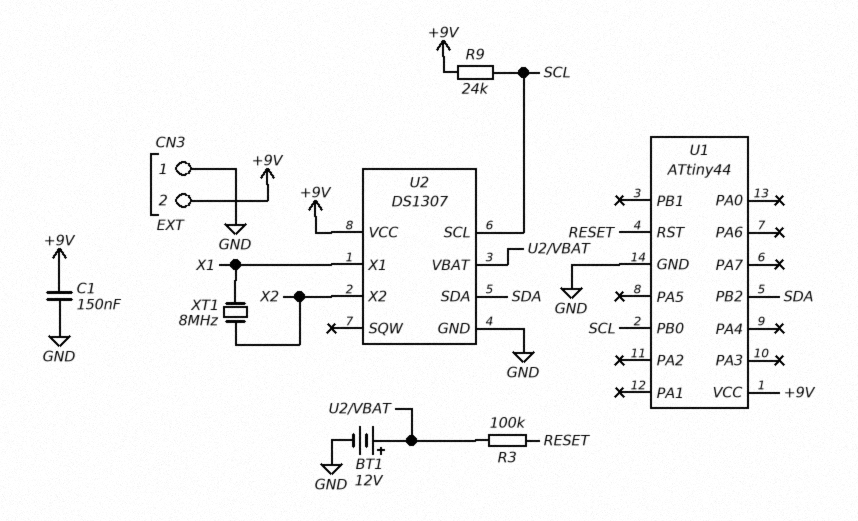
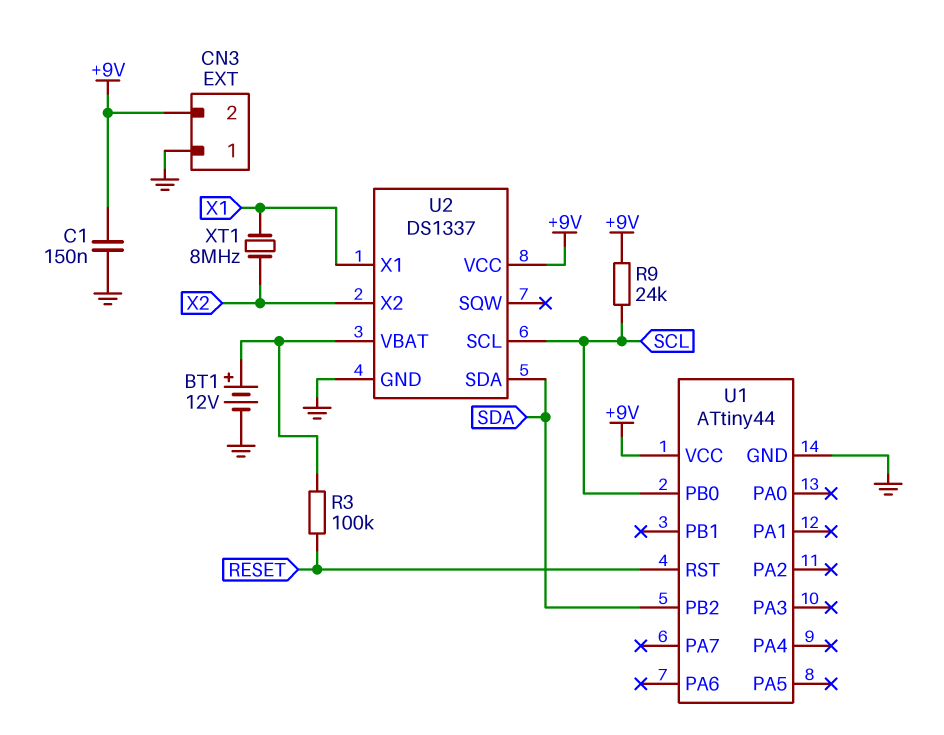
U2: DS1307 -> DS1337

